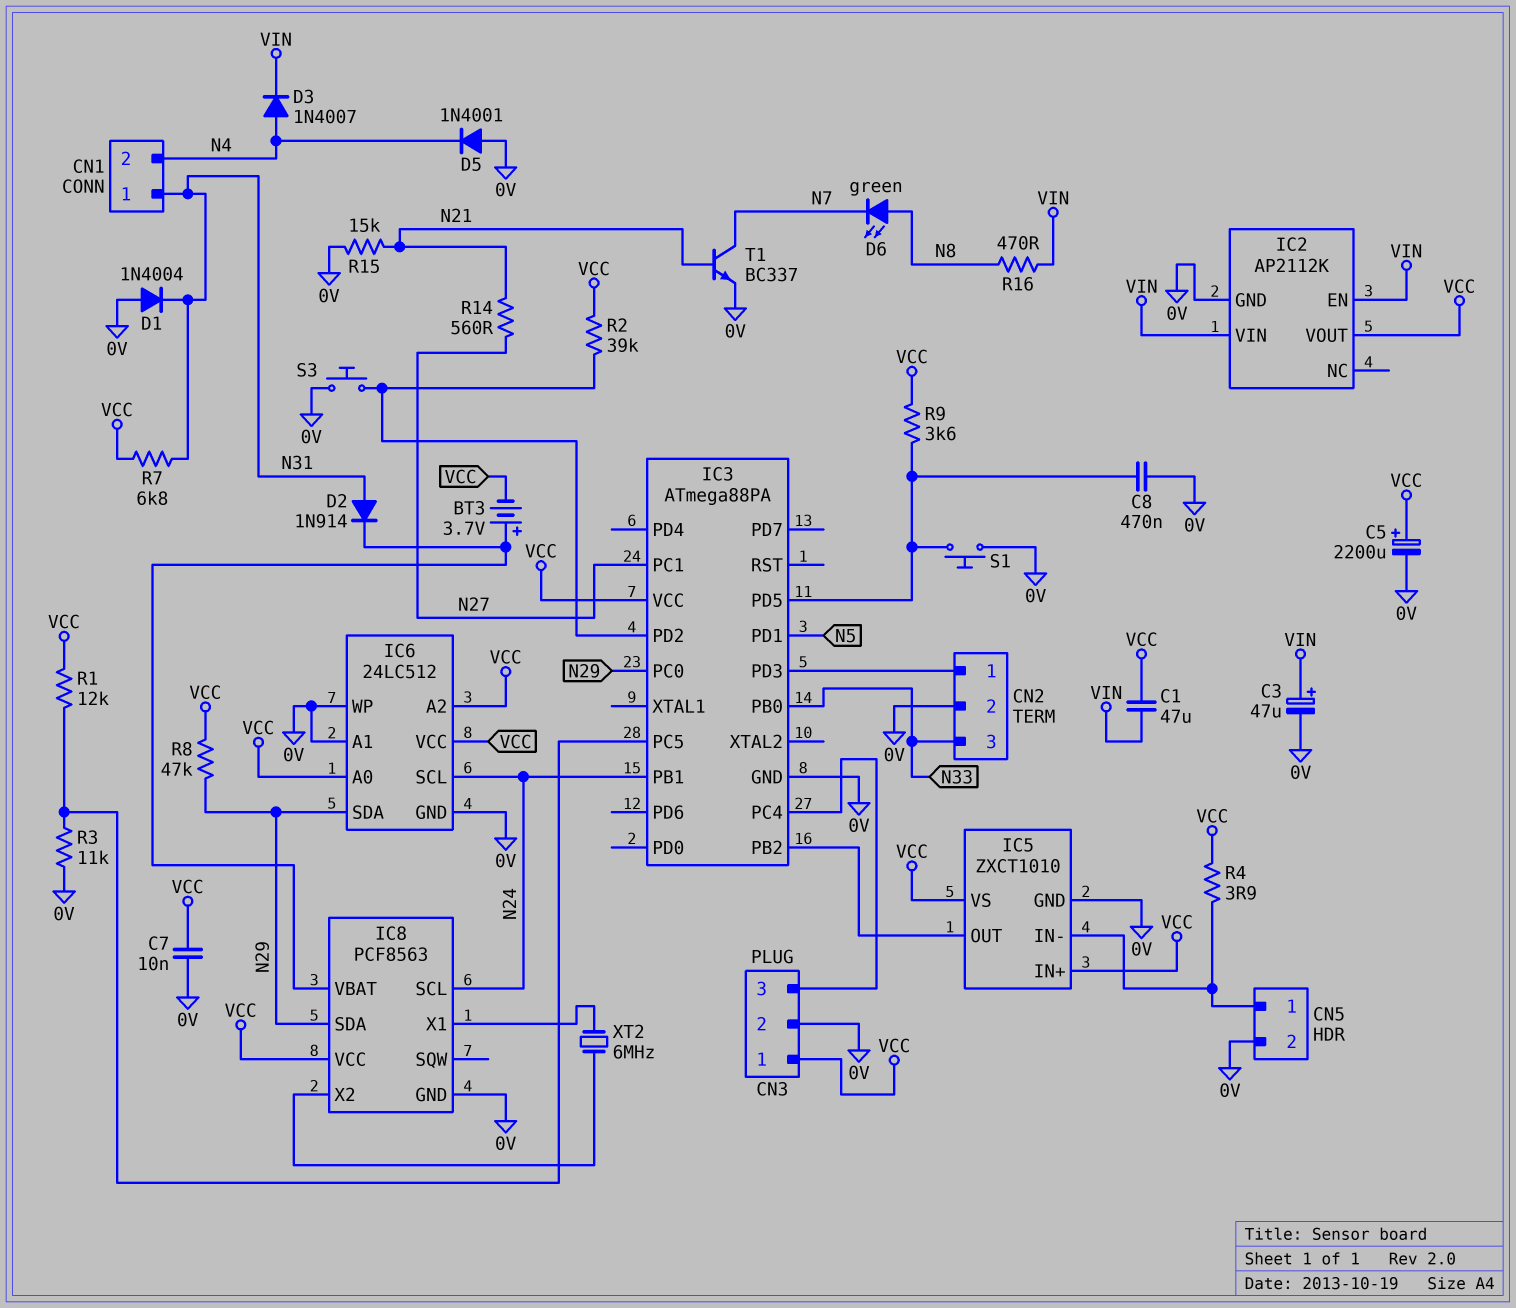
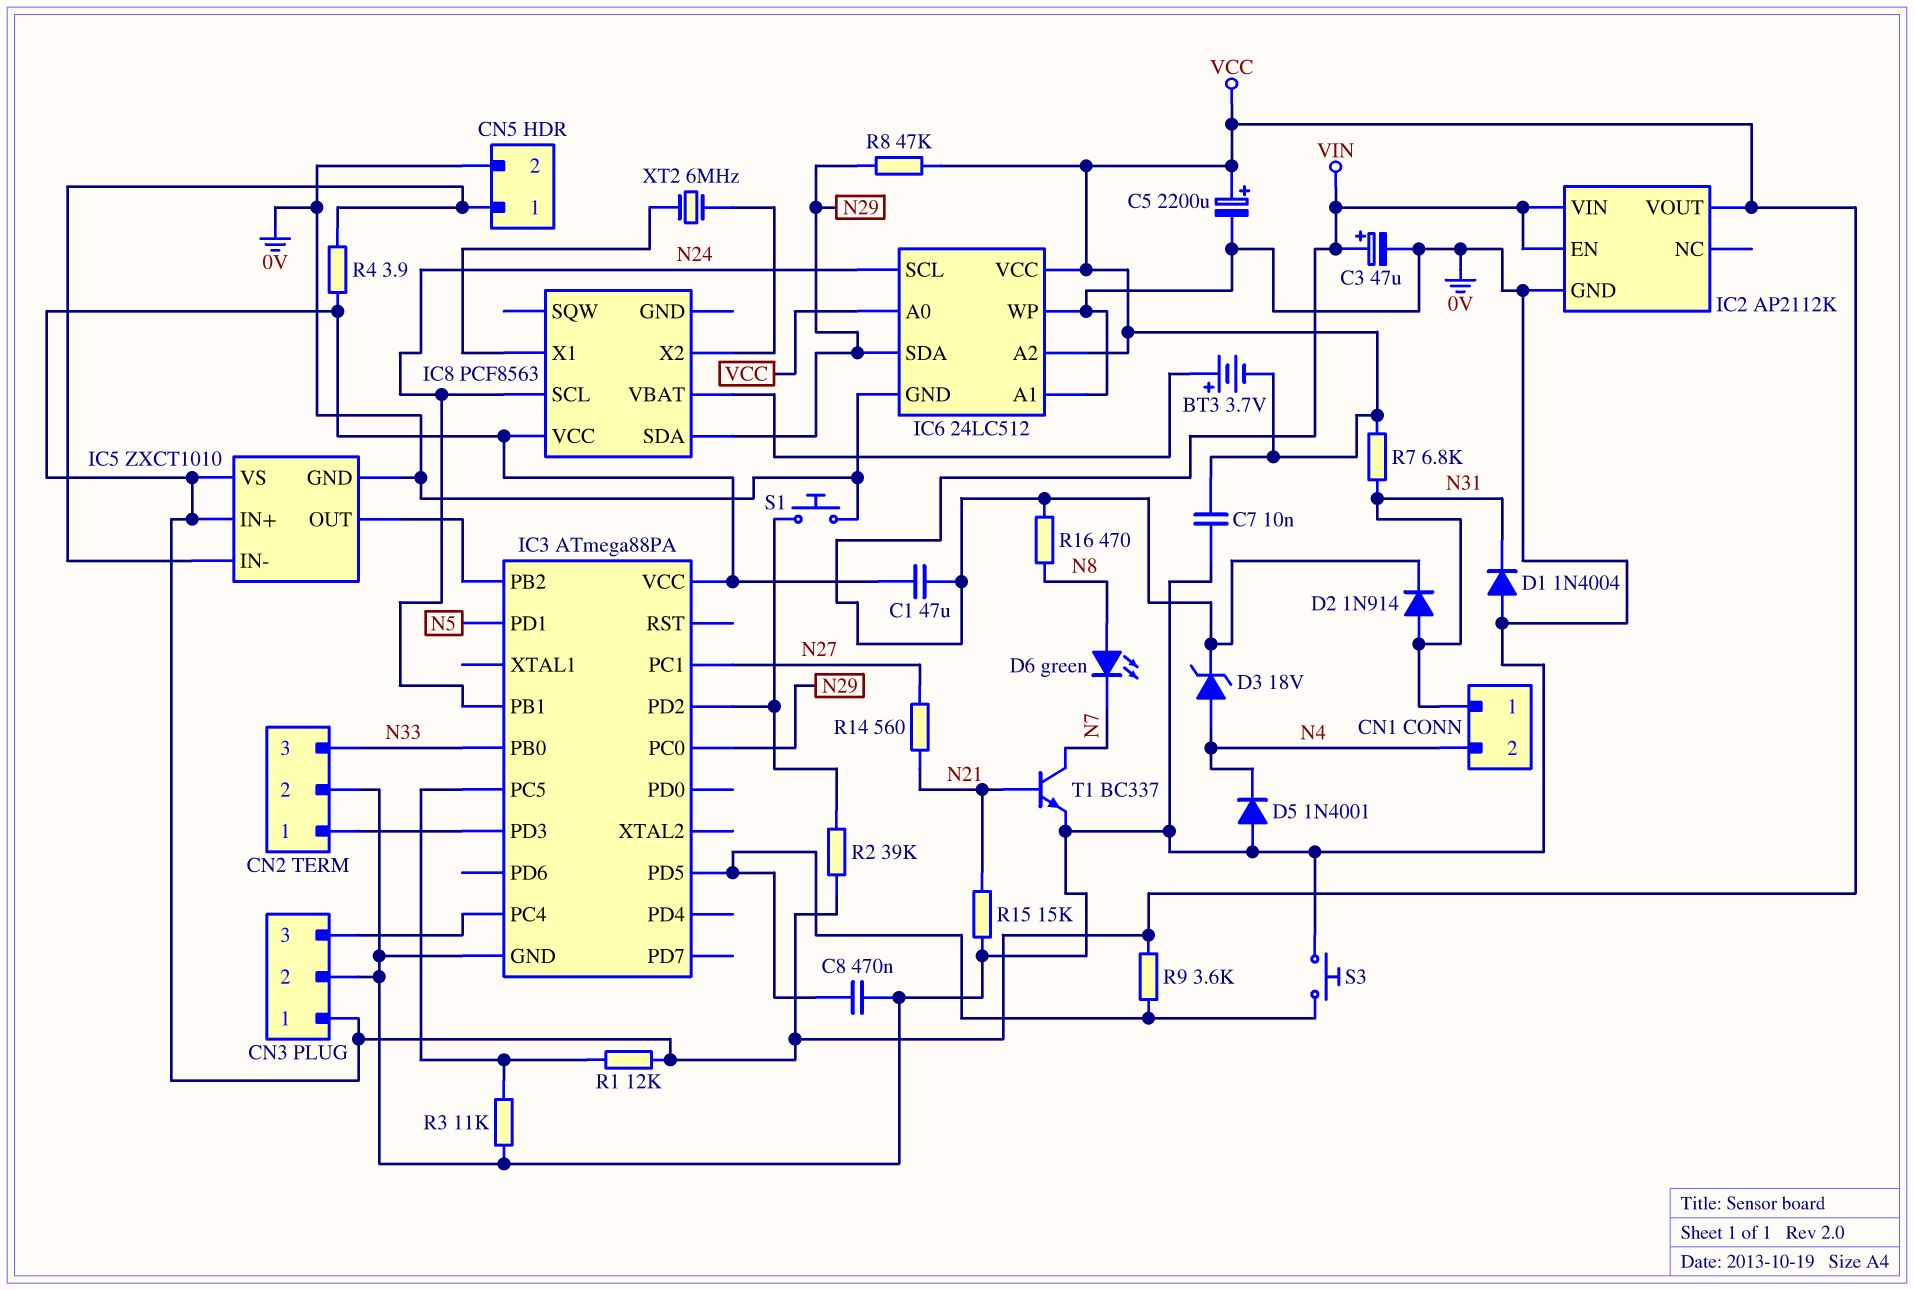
D2: diode 1N914 (A N31, K IC8/VBAT) -> diode 1N914 (A N31, K VIN)
D3: diode 1N4007 (A N4, K VIN) -> zener 18V (A N4, K VIN)
IC8 pin GND: 0V -> none
S1: button (0V, IC3/PD5) -> button (0V, IC3/PD2)
S3: button (0V, IC3/PD2) -> button (0V, IC3/PD5)

